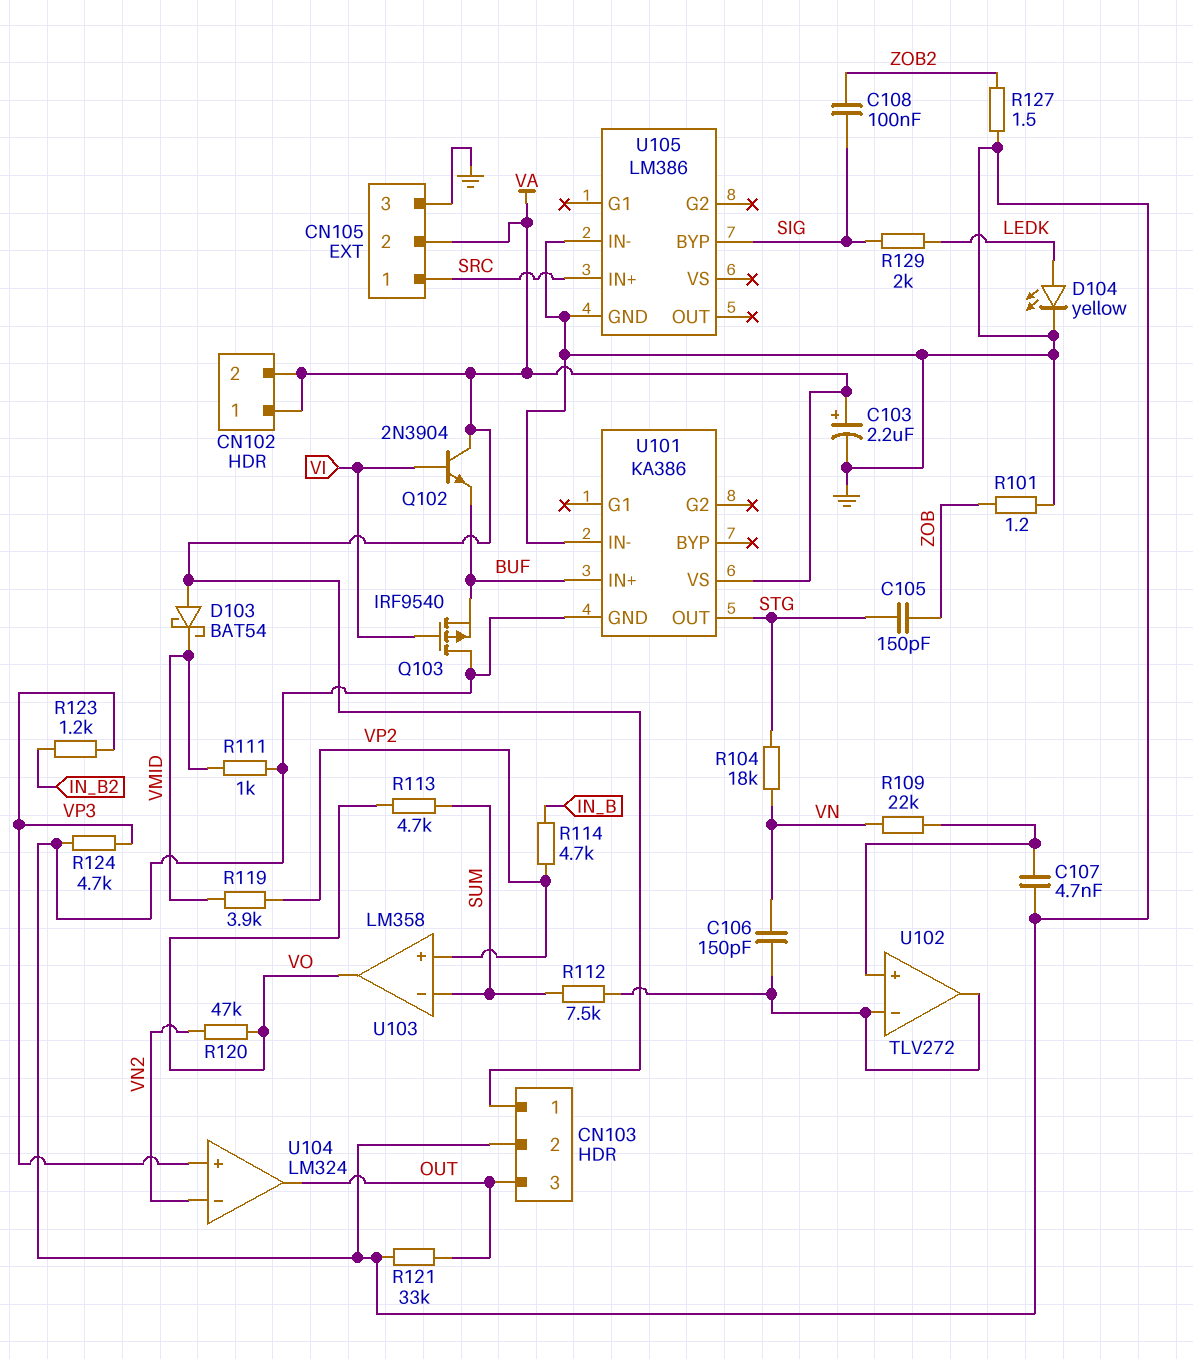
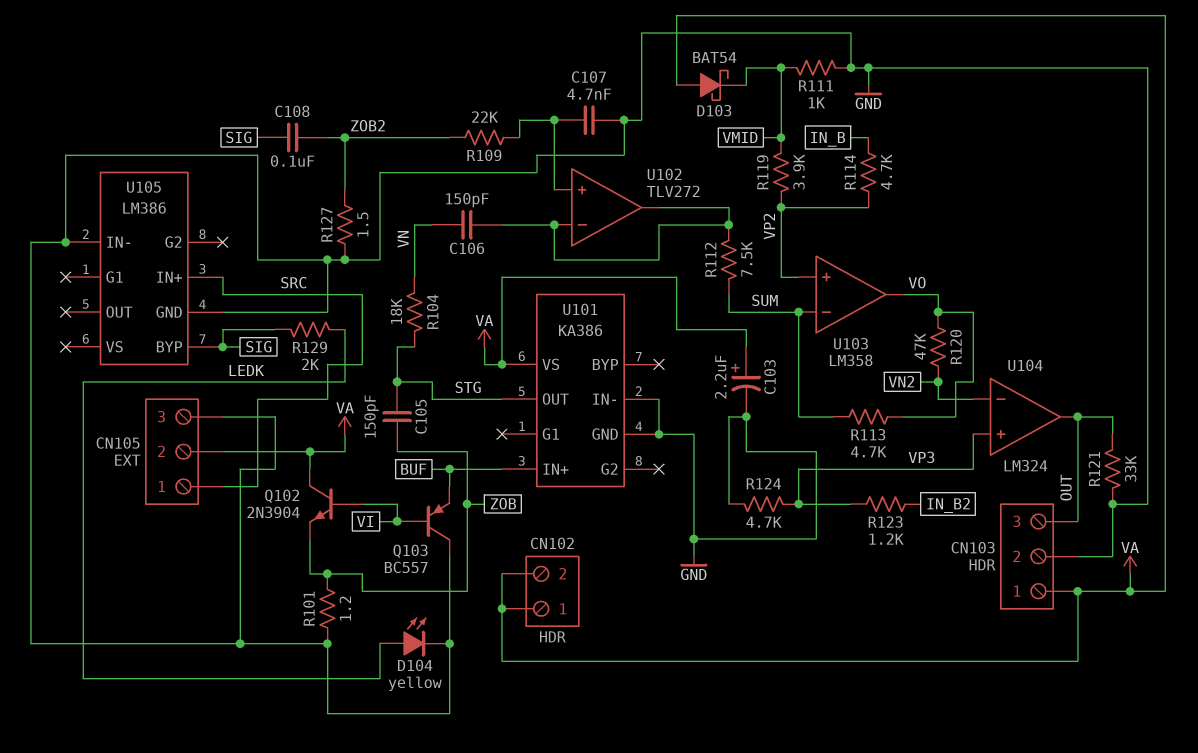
Q102: NPN 2N3904 (B VI, C VA, E BUF) -> NPN 2N3904 (B VI, C VA, E ZOB)
Q103: PMOS IRF9540 (G VI, D GND, S BUF) -> PNP BC557 (B VI, C GND, E BUF)
R109: 22k (U102/in+, VN) -> 22k (U102/in+, ZOB2)

